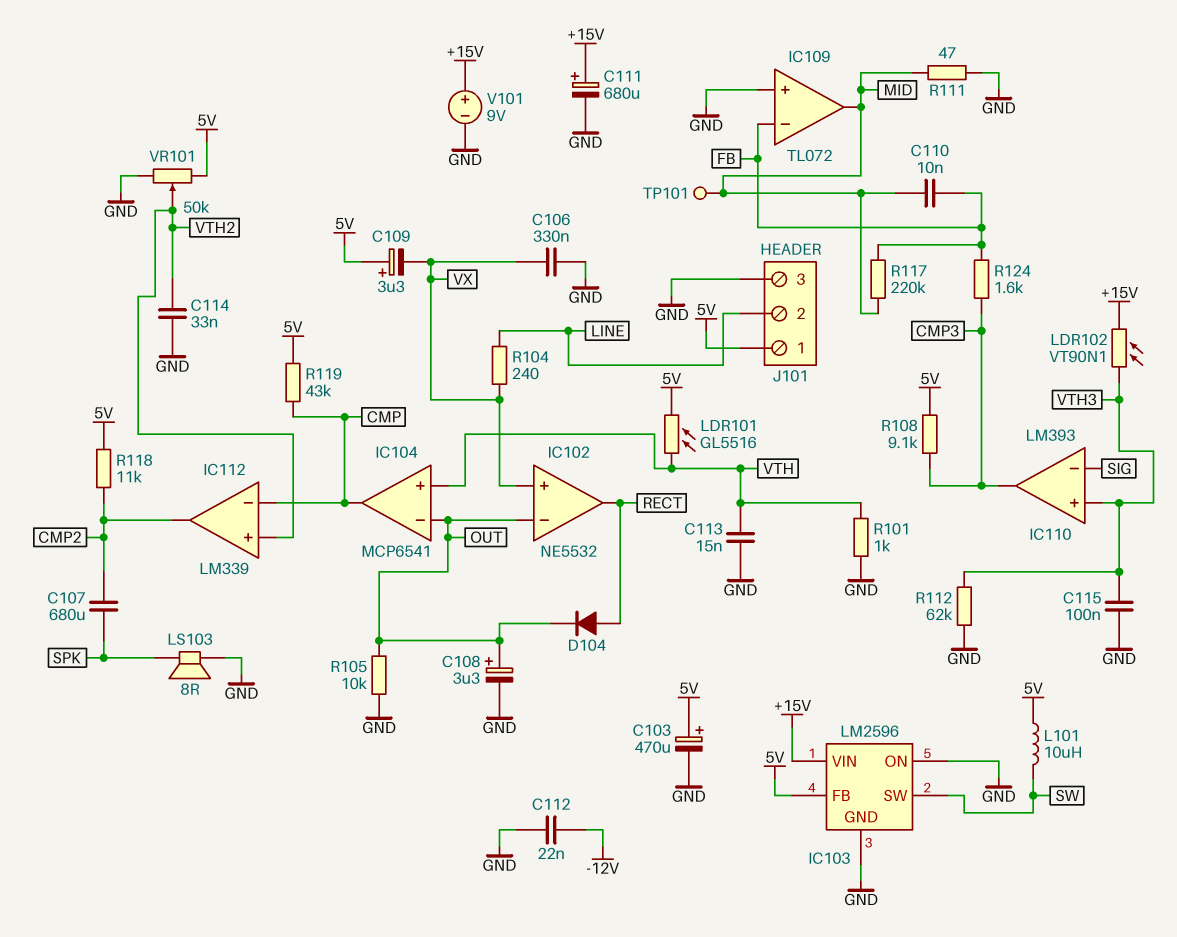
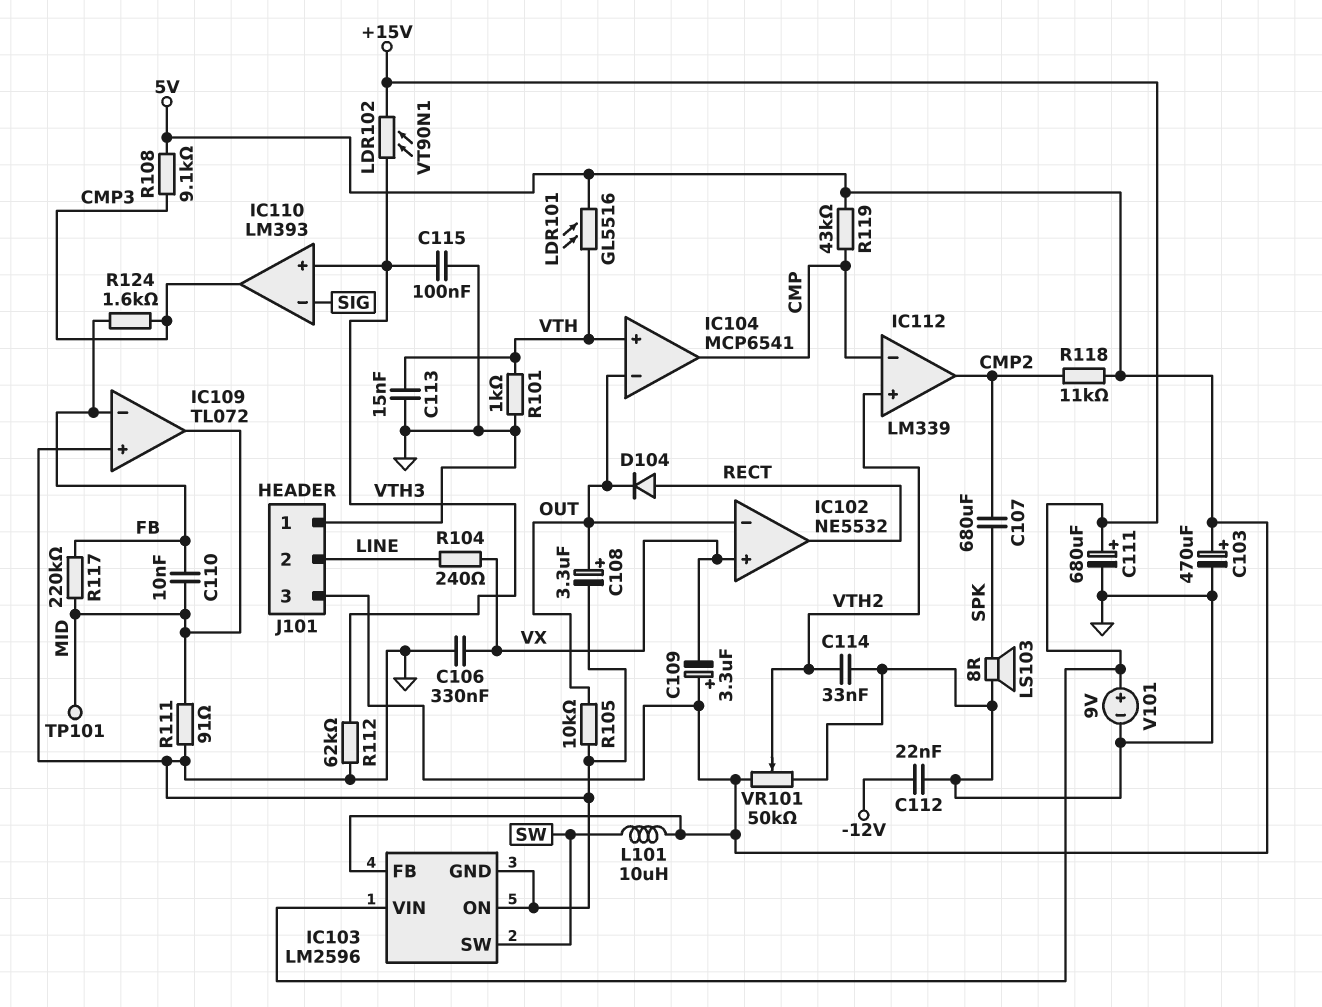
J101 pin 1: 5V -> GND
J101 pin 3: GND -> 5V
R111: 47 (GND, MID) -> 91 (GND, MID)

